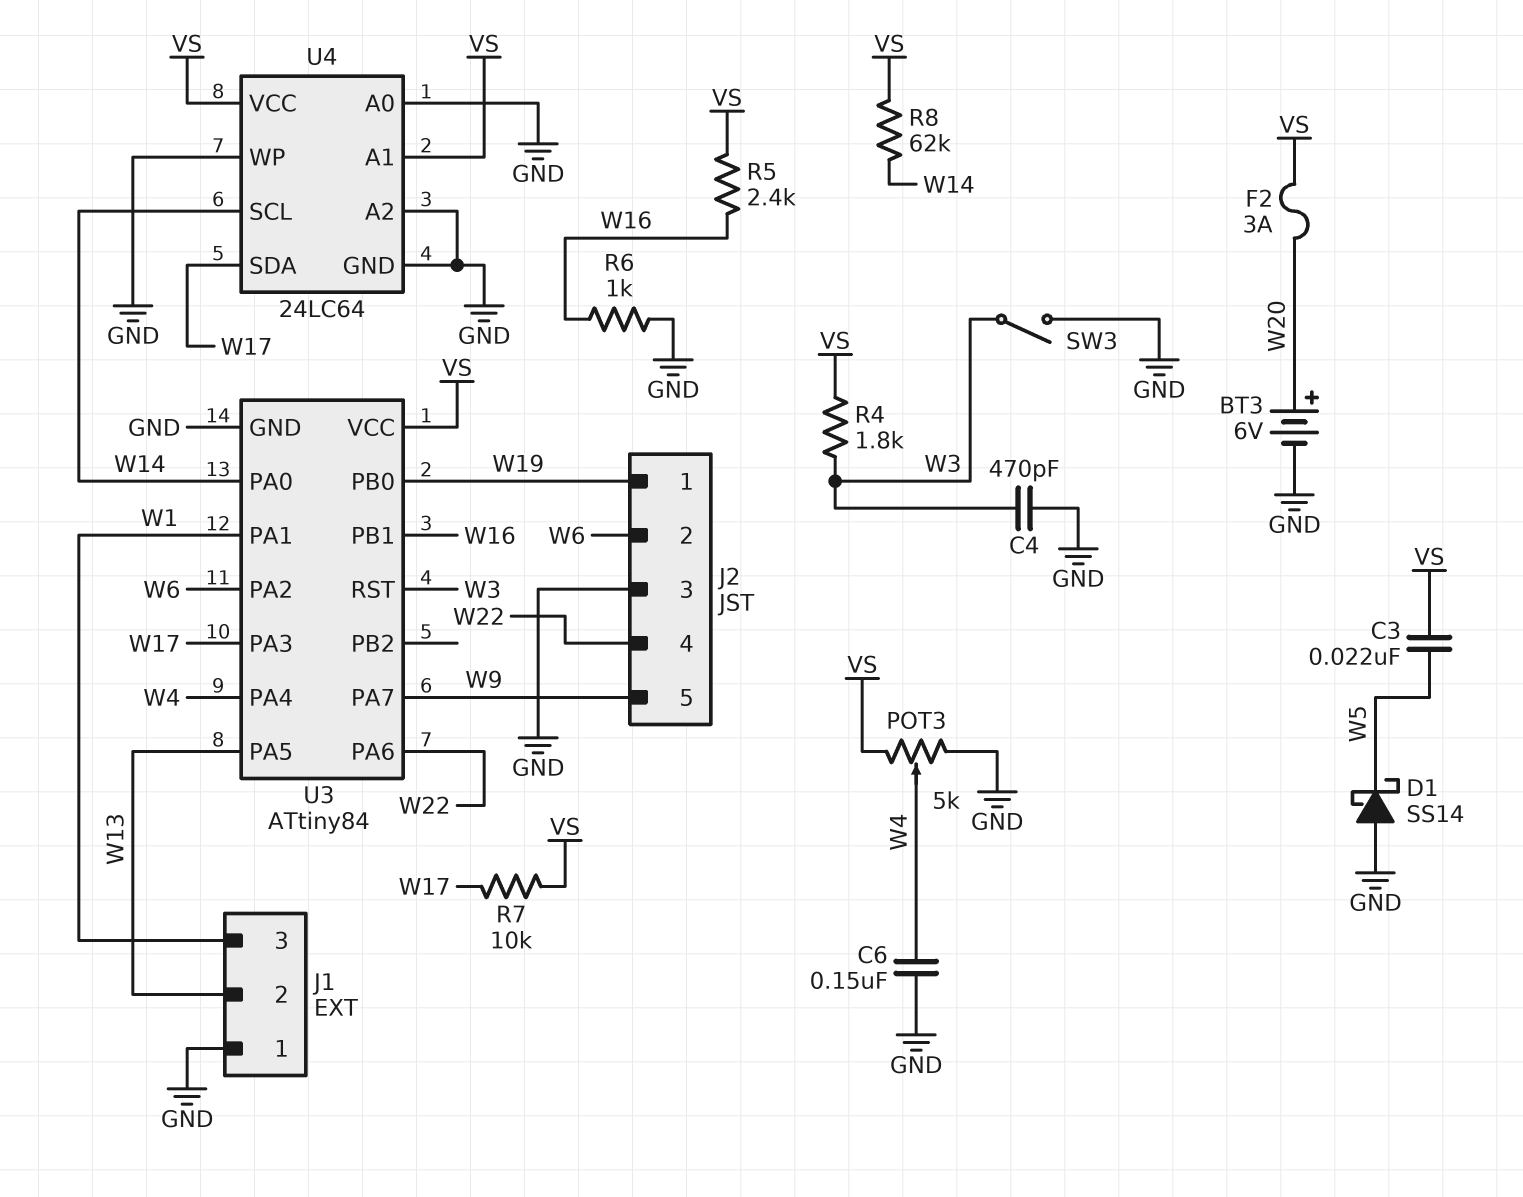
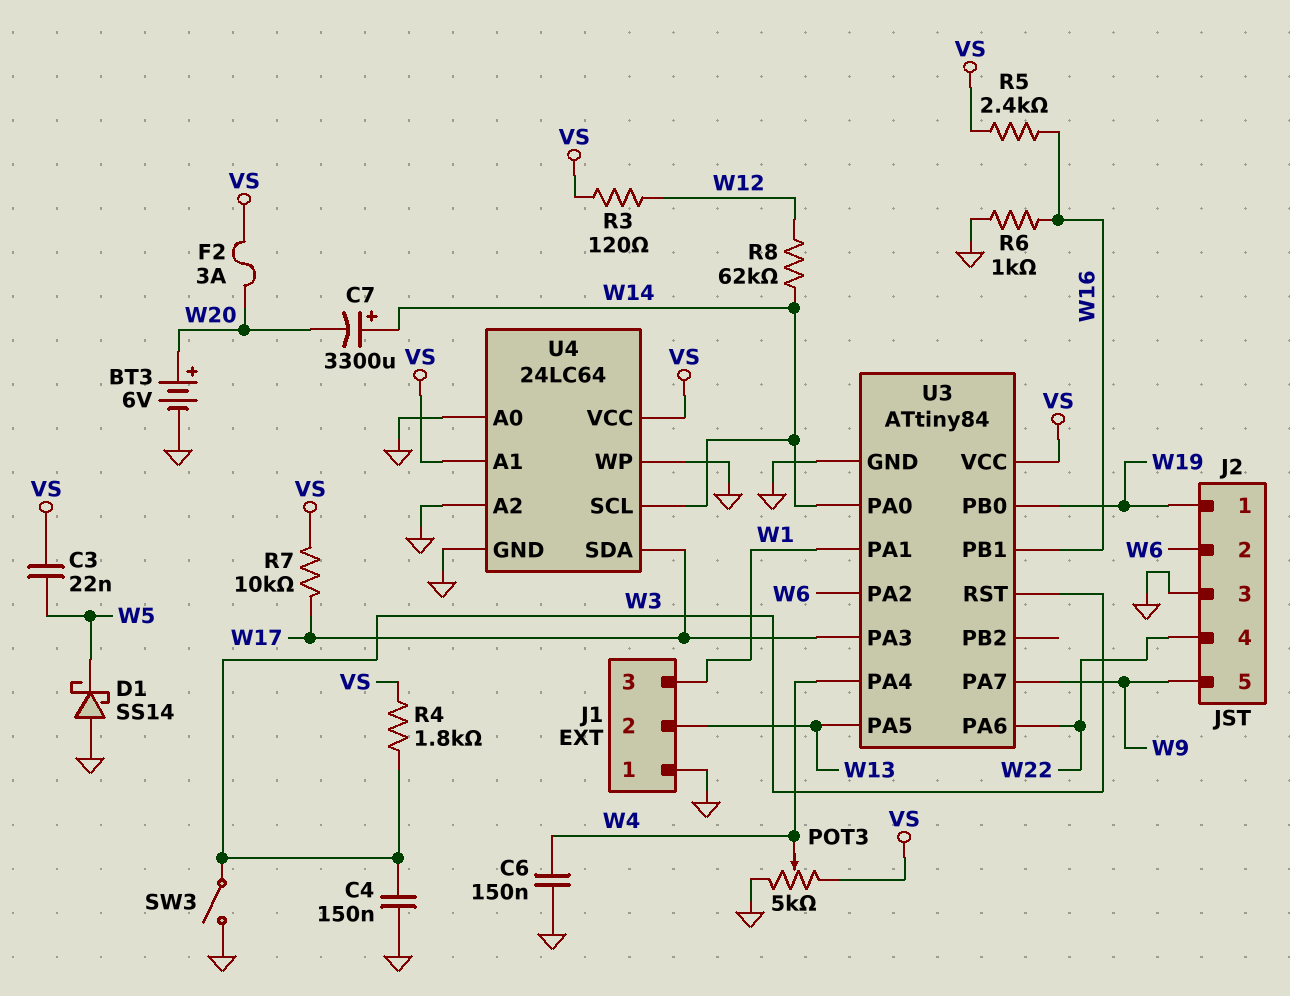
C4: 470pF (GND, W3) -> 150nF (GND, W3)
C7: none -> 3300uF (plus W14, minus W20)
R3: none -> 120 (VS, W12)
R8: 62k (VS, W14) -> 62k (W12, W14)

